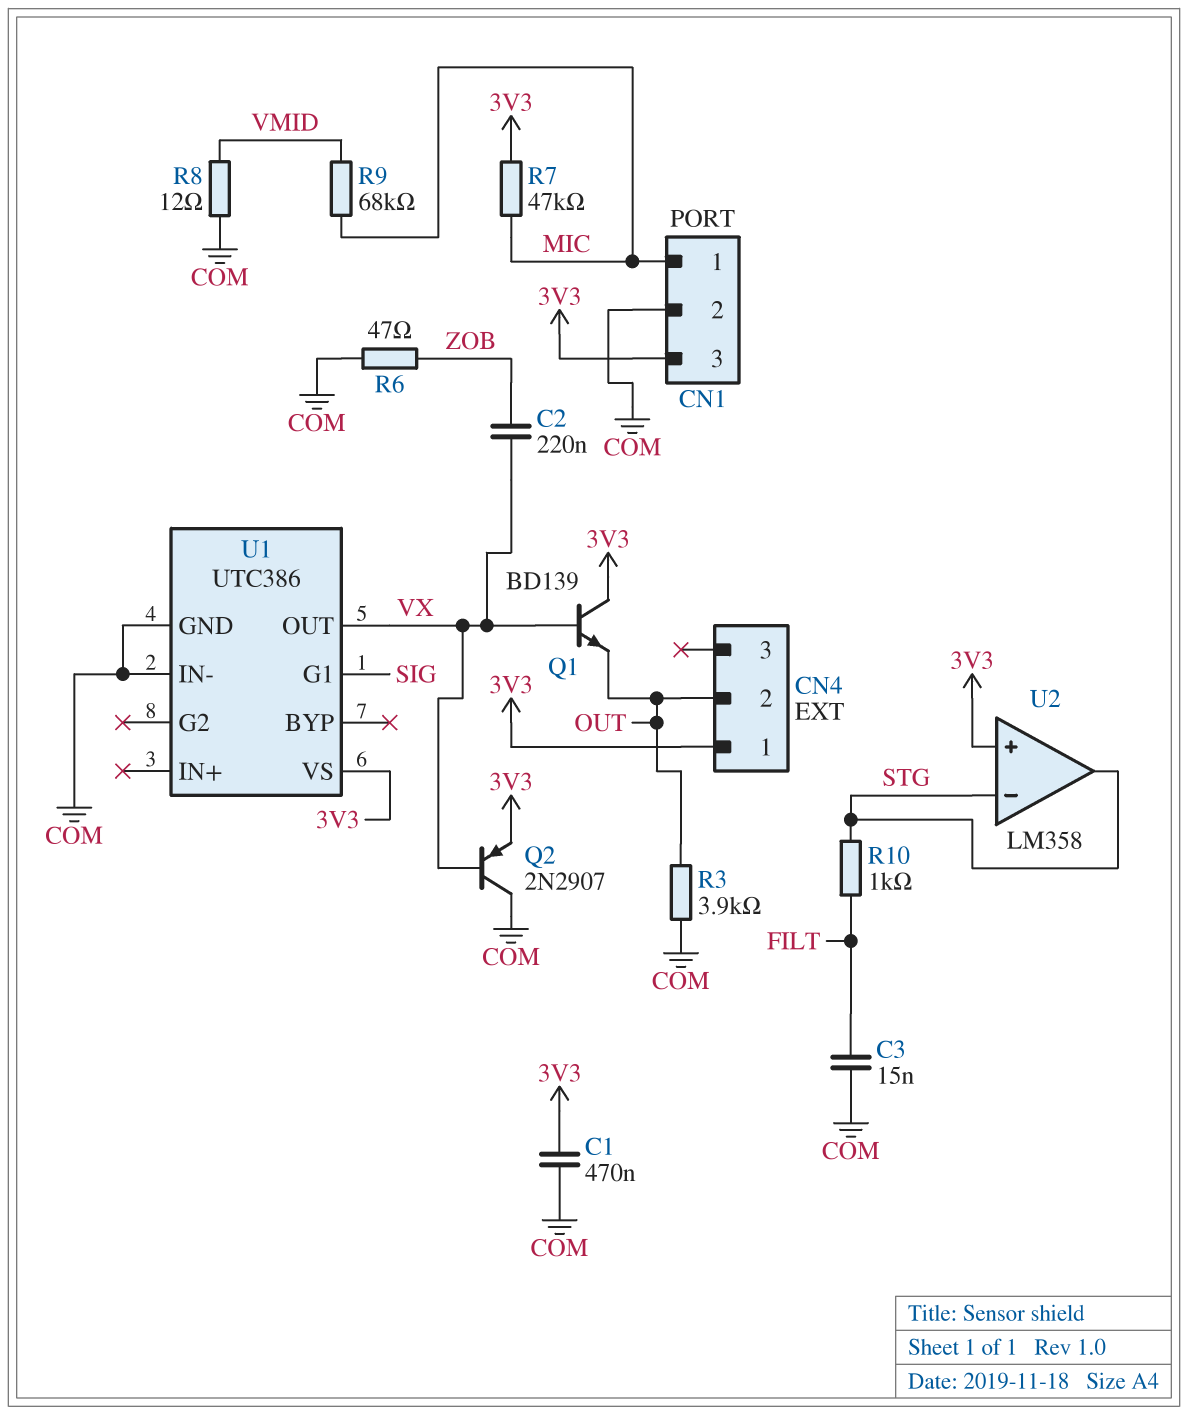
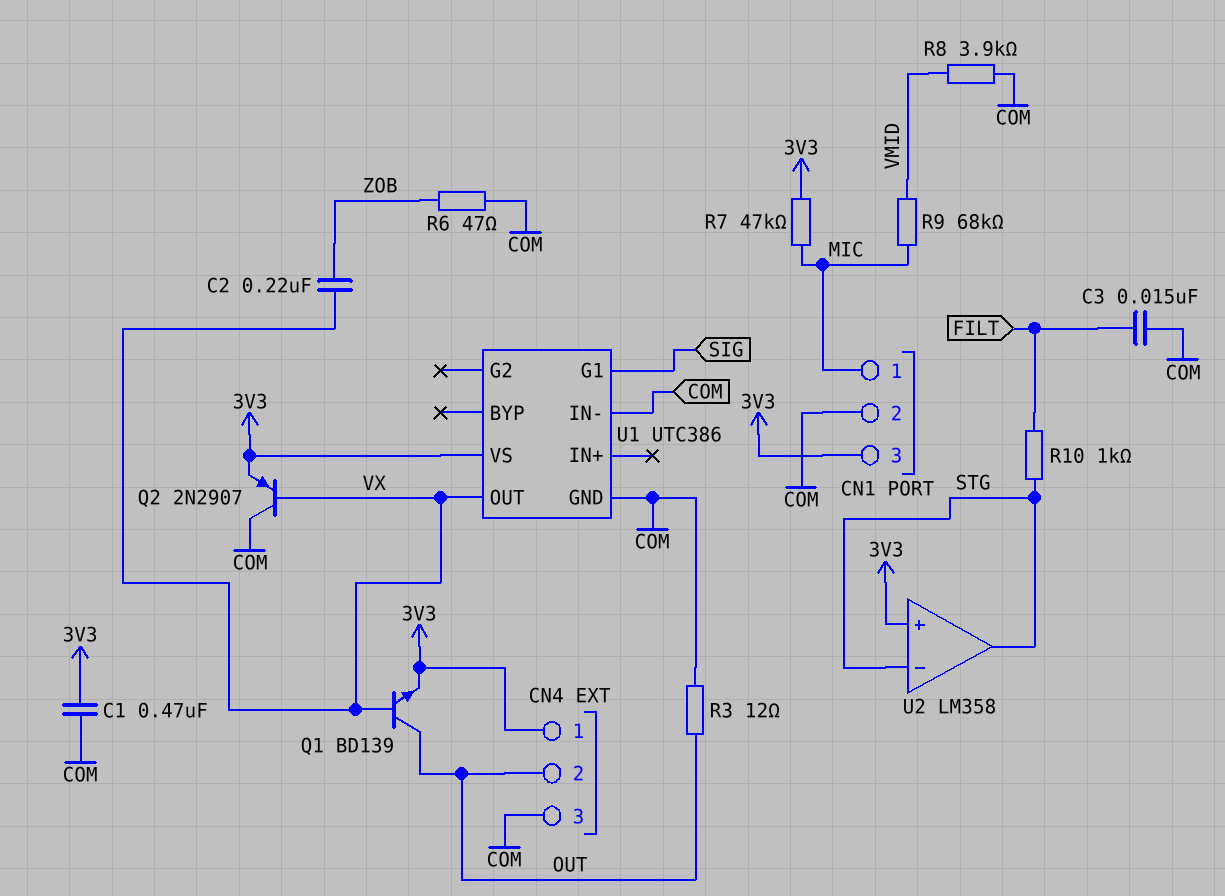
CN4 pin 3: none -> COM
Q1: NPN BD139 (B VX, C 3V3, E OUT) -> NPN BD139 (B VX, C OUT, E 3V3)
R3: 3.9k (COM, OUT) -> 12 (COM, OUT)
R8: 12 (COM, VMID) -> 3.9k (COM, VMID)

